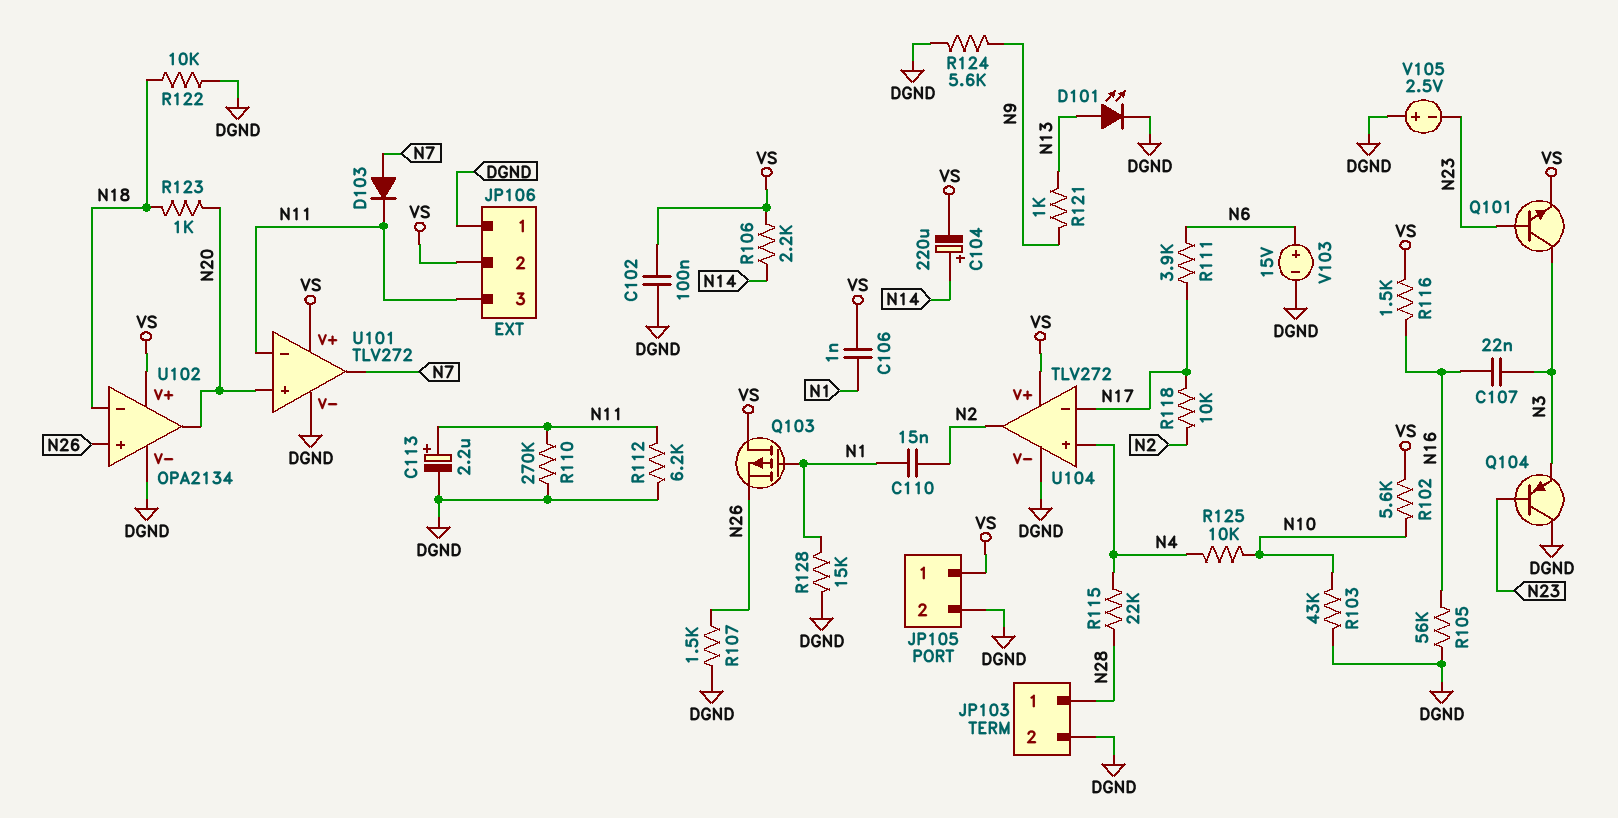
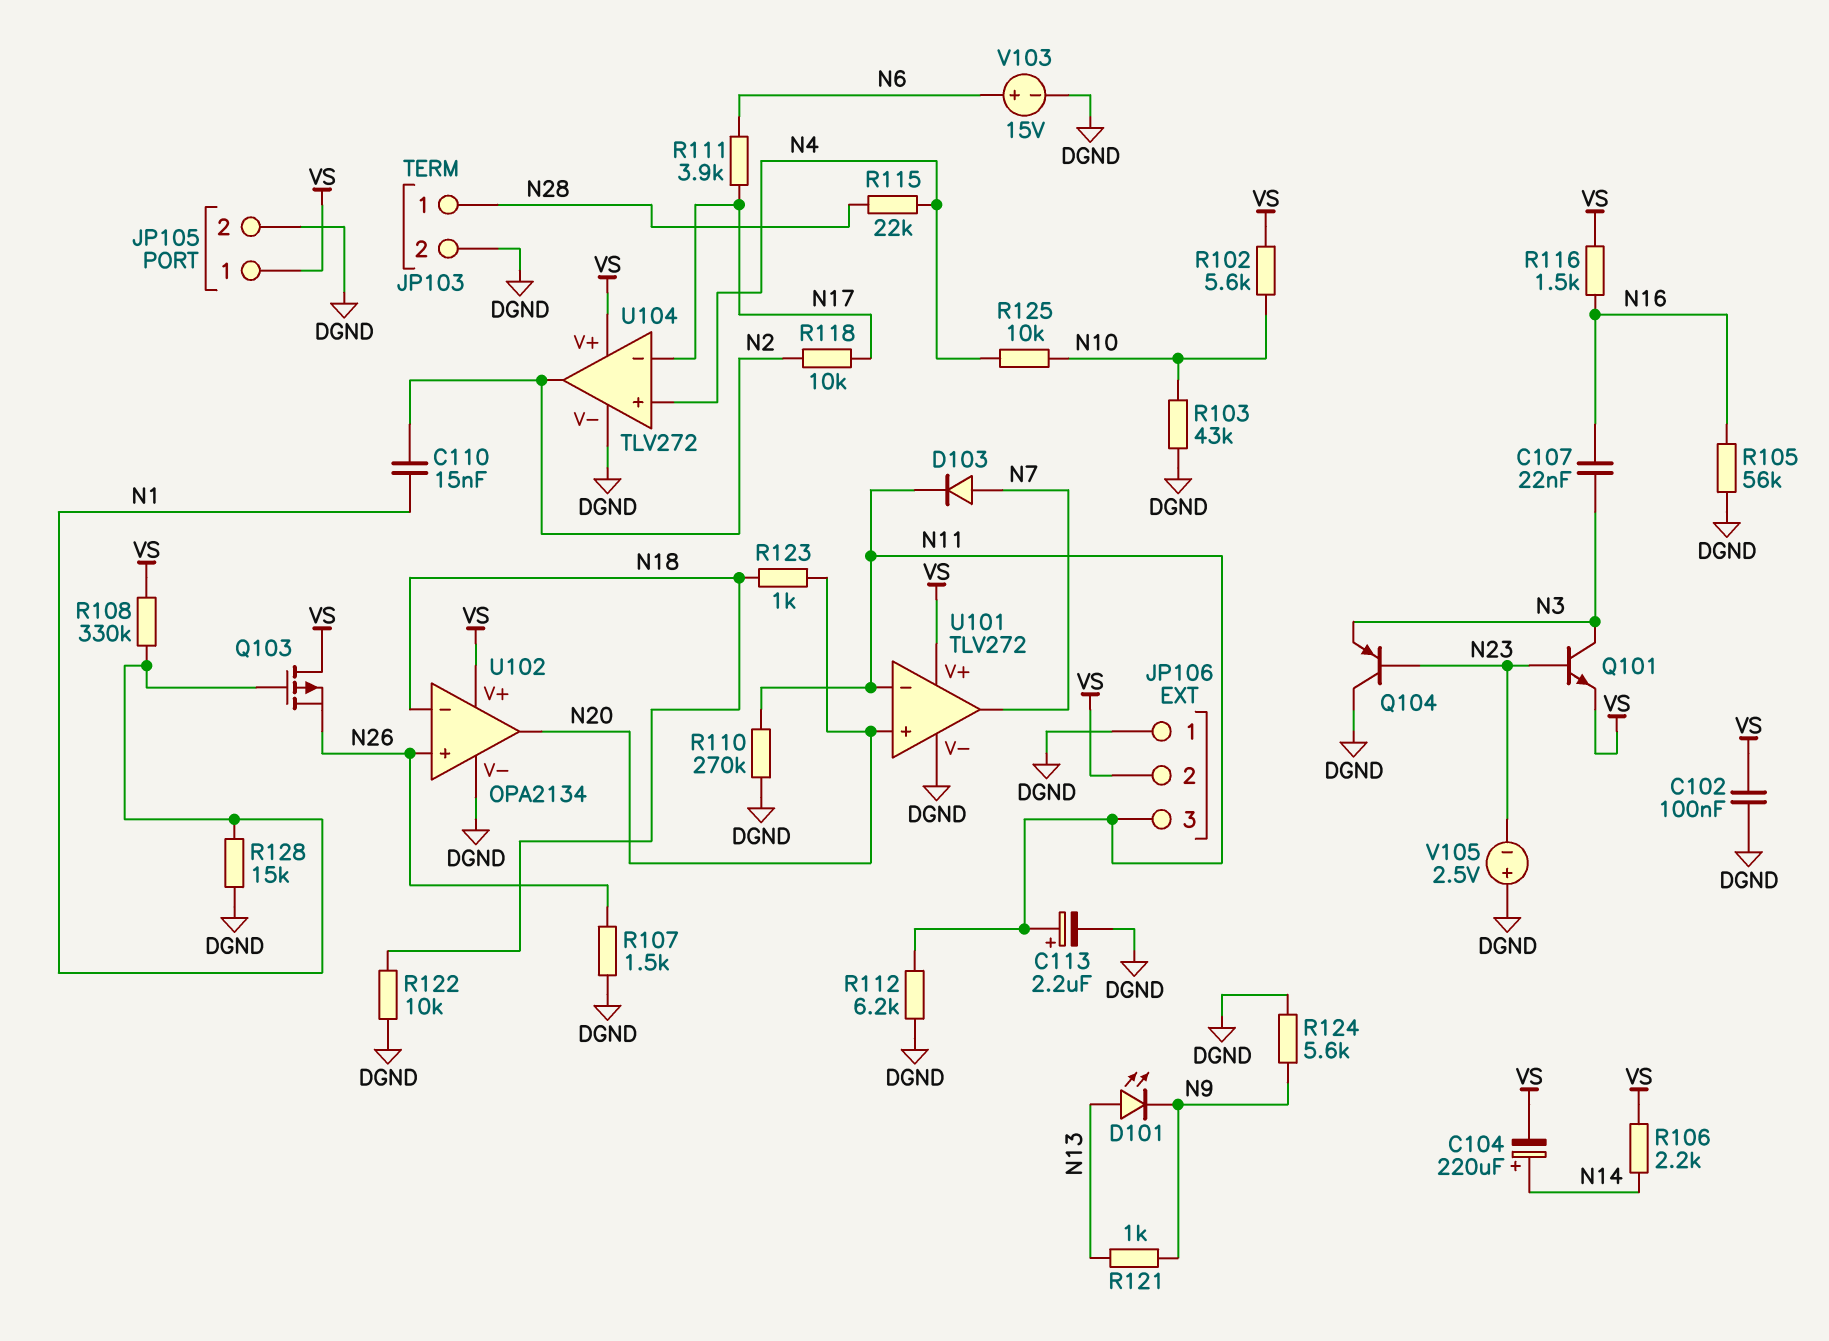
C106: 1nF (N1, VS) -> none
D101: LED (A N13, K DGND) -> LED (A N13, K N9)
R108: none -> 330k (N1, VS)

